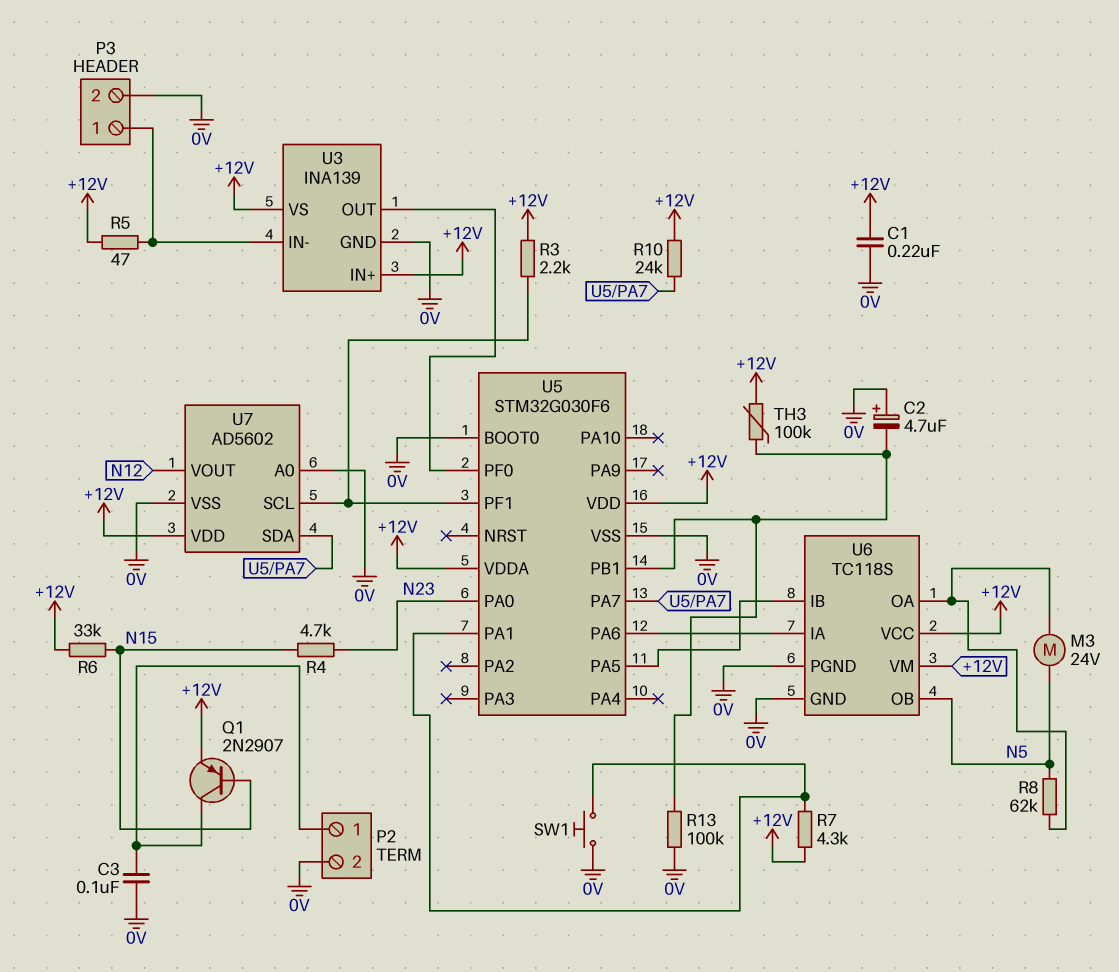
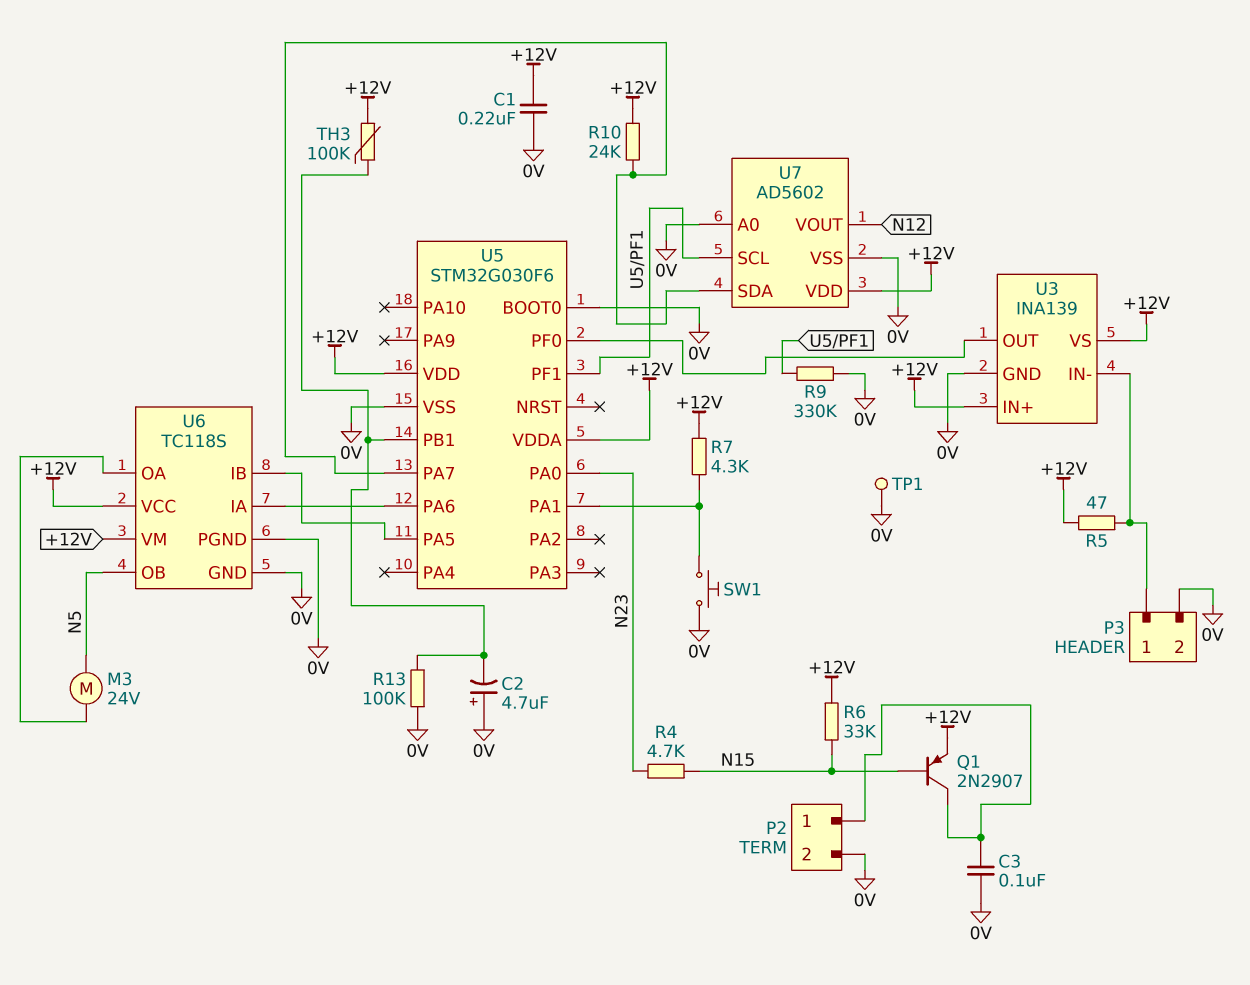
R3: 2.2k (+12V, U5/PF1) -> none
R8: 62k (N5, U6/OA) -> none
R9: none -> 330k (0V, U5/PF1)
TP1: none -> test point (0V)

